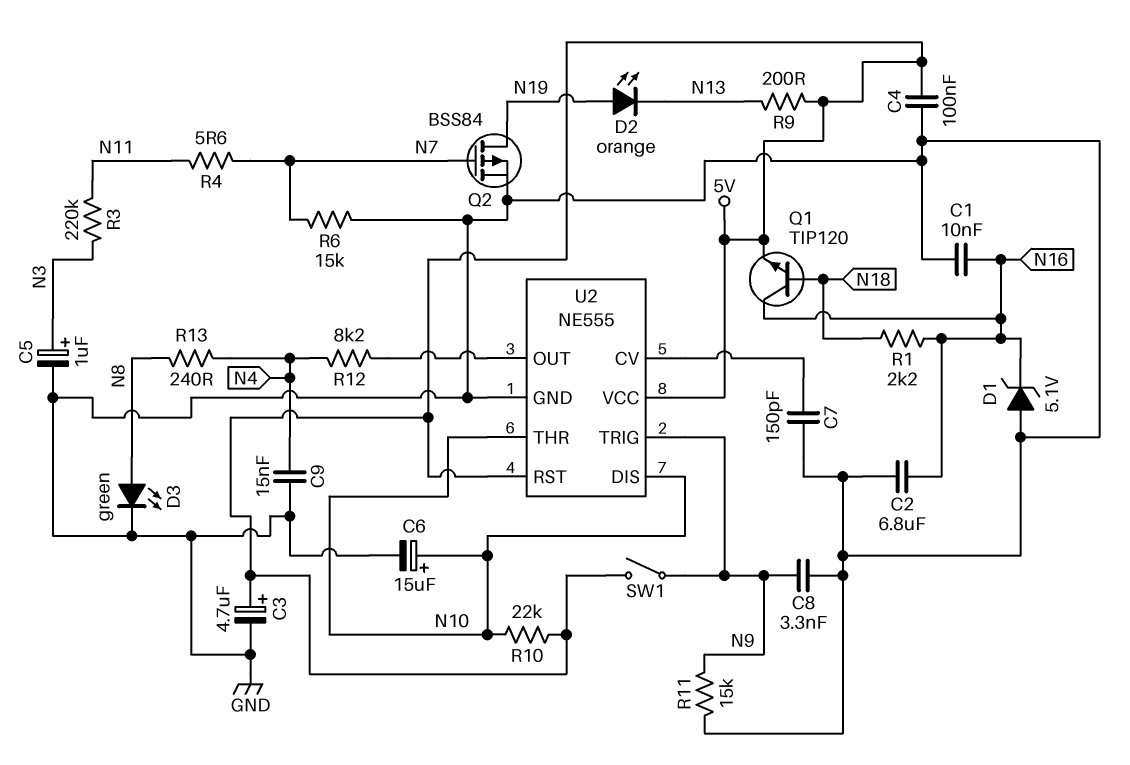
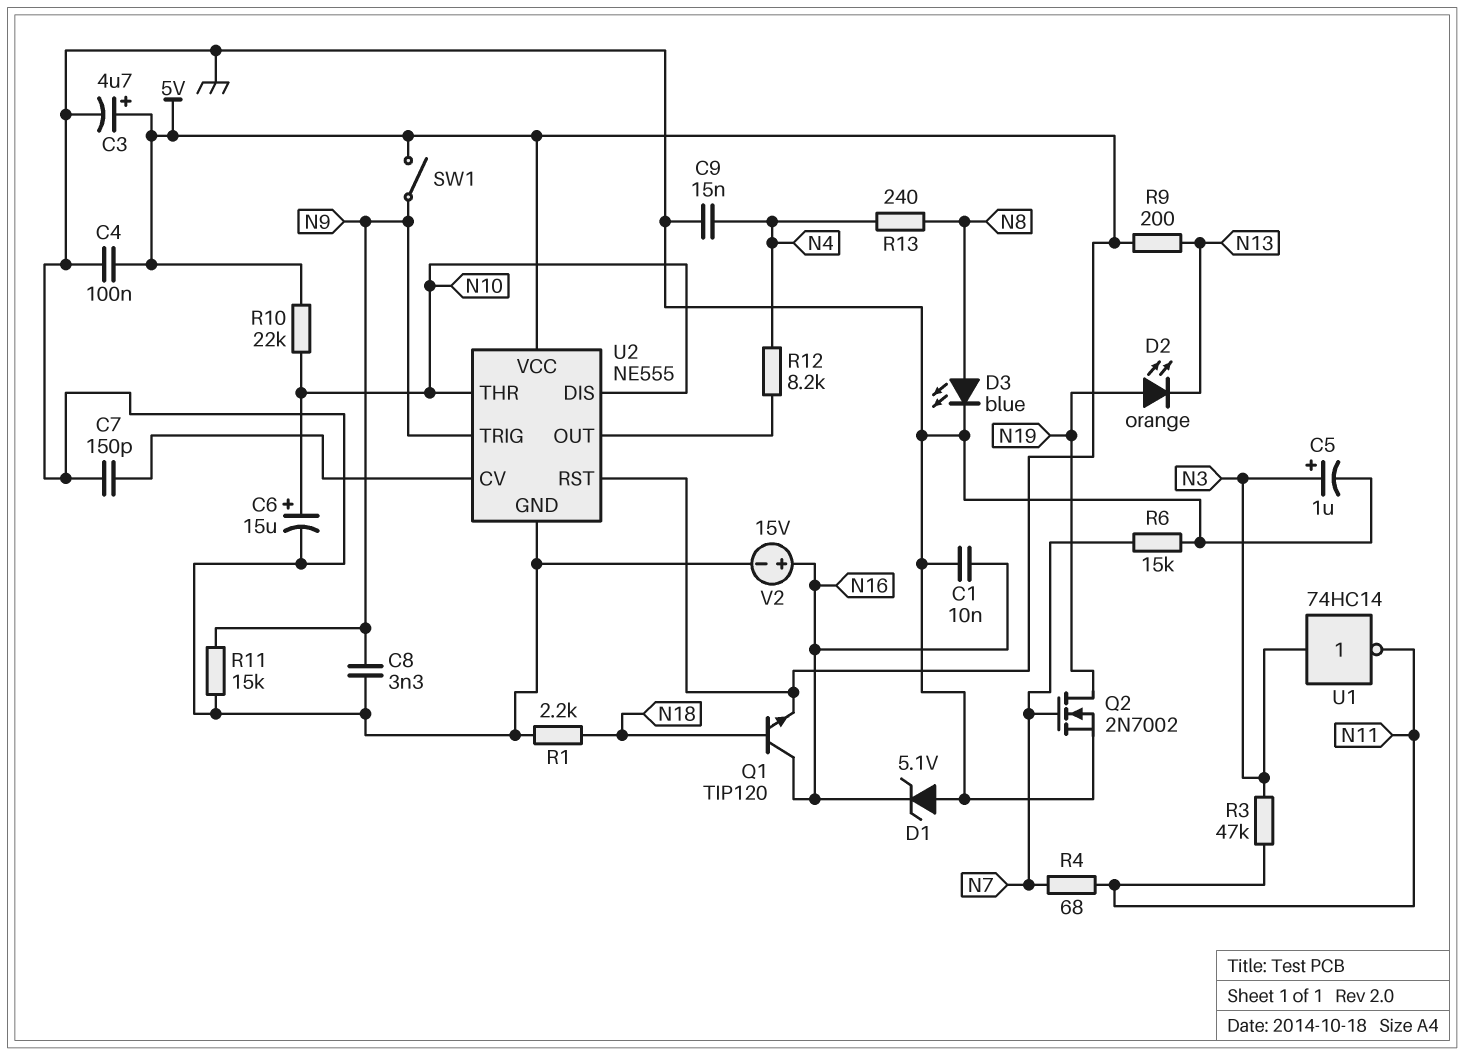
C2: 6.8uF (GND, N16) -> none
D3: LED green (A N8, K GND) -> LED blue (A N8, K GND)
Q2: PMOS BSS84 (G N7, D N19, S GND) -> NMOS 2N7002 (G N7, D N19, S GND)
R1: 2.2k (N16, N18) -> 2.2k (GND, N18)
R3: 220k (N3, N11) -> 47k (N3, N11)
R4: 5.6 (N7, N11) -> 68 (N7, N11)
U1: none -> NOT 74HC14 (in N3, out N11)
V2: none -> 15V (plus N16, minus GND)

